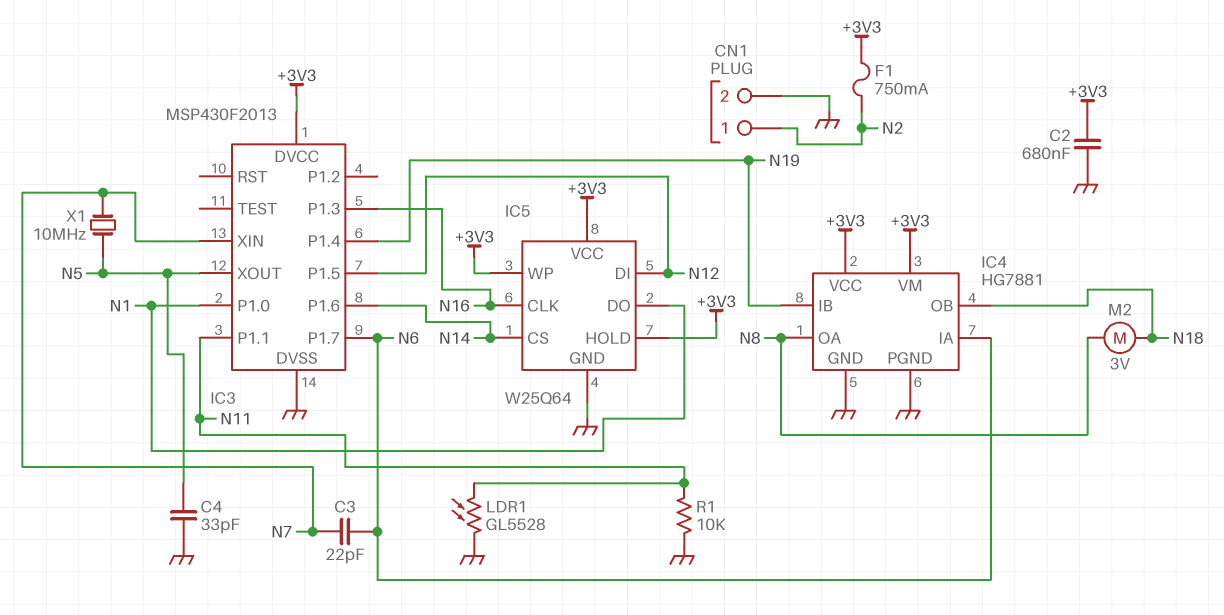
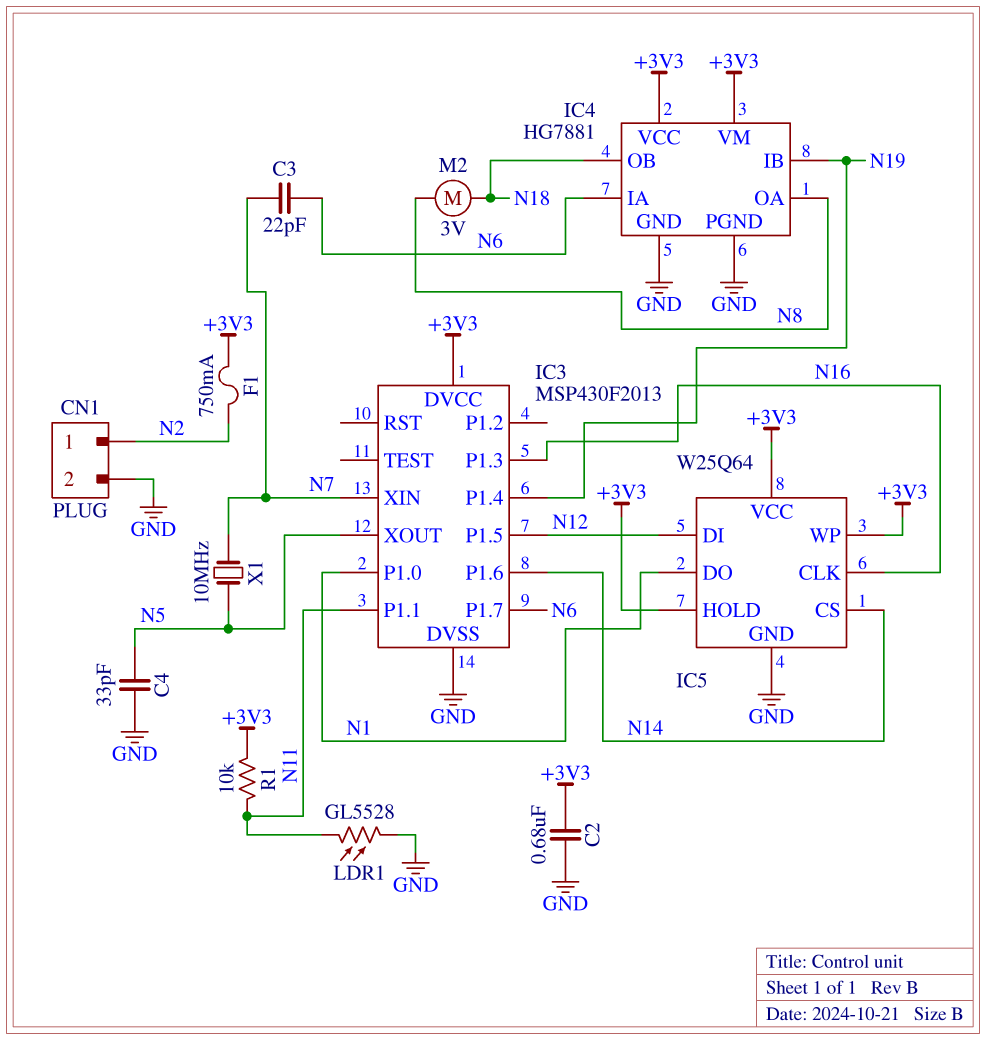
R1: 10k (GND, N11) -> 10k (+3V3, N11)

